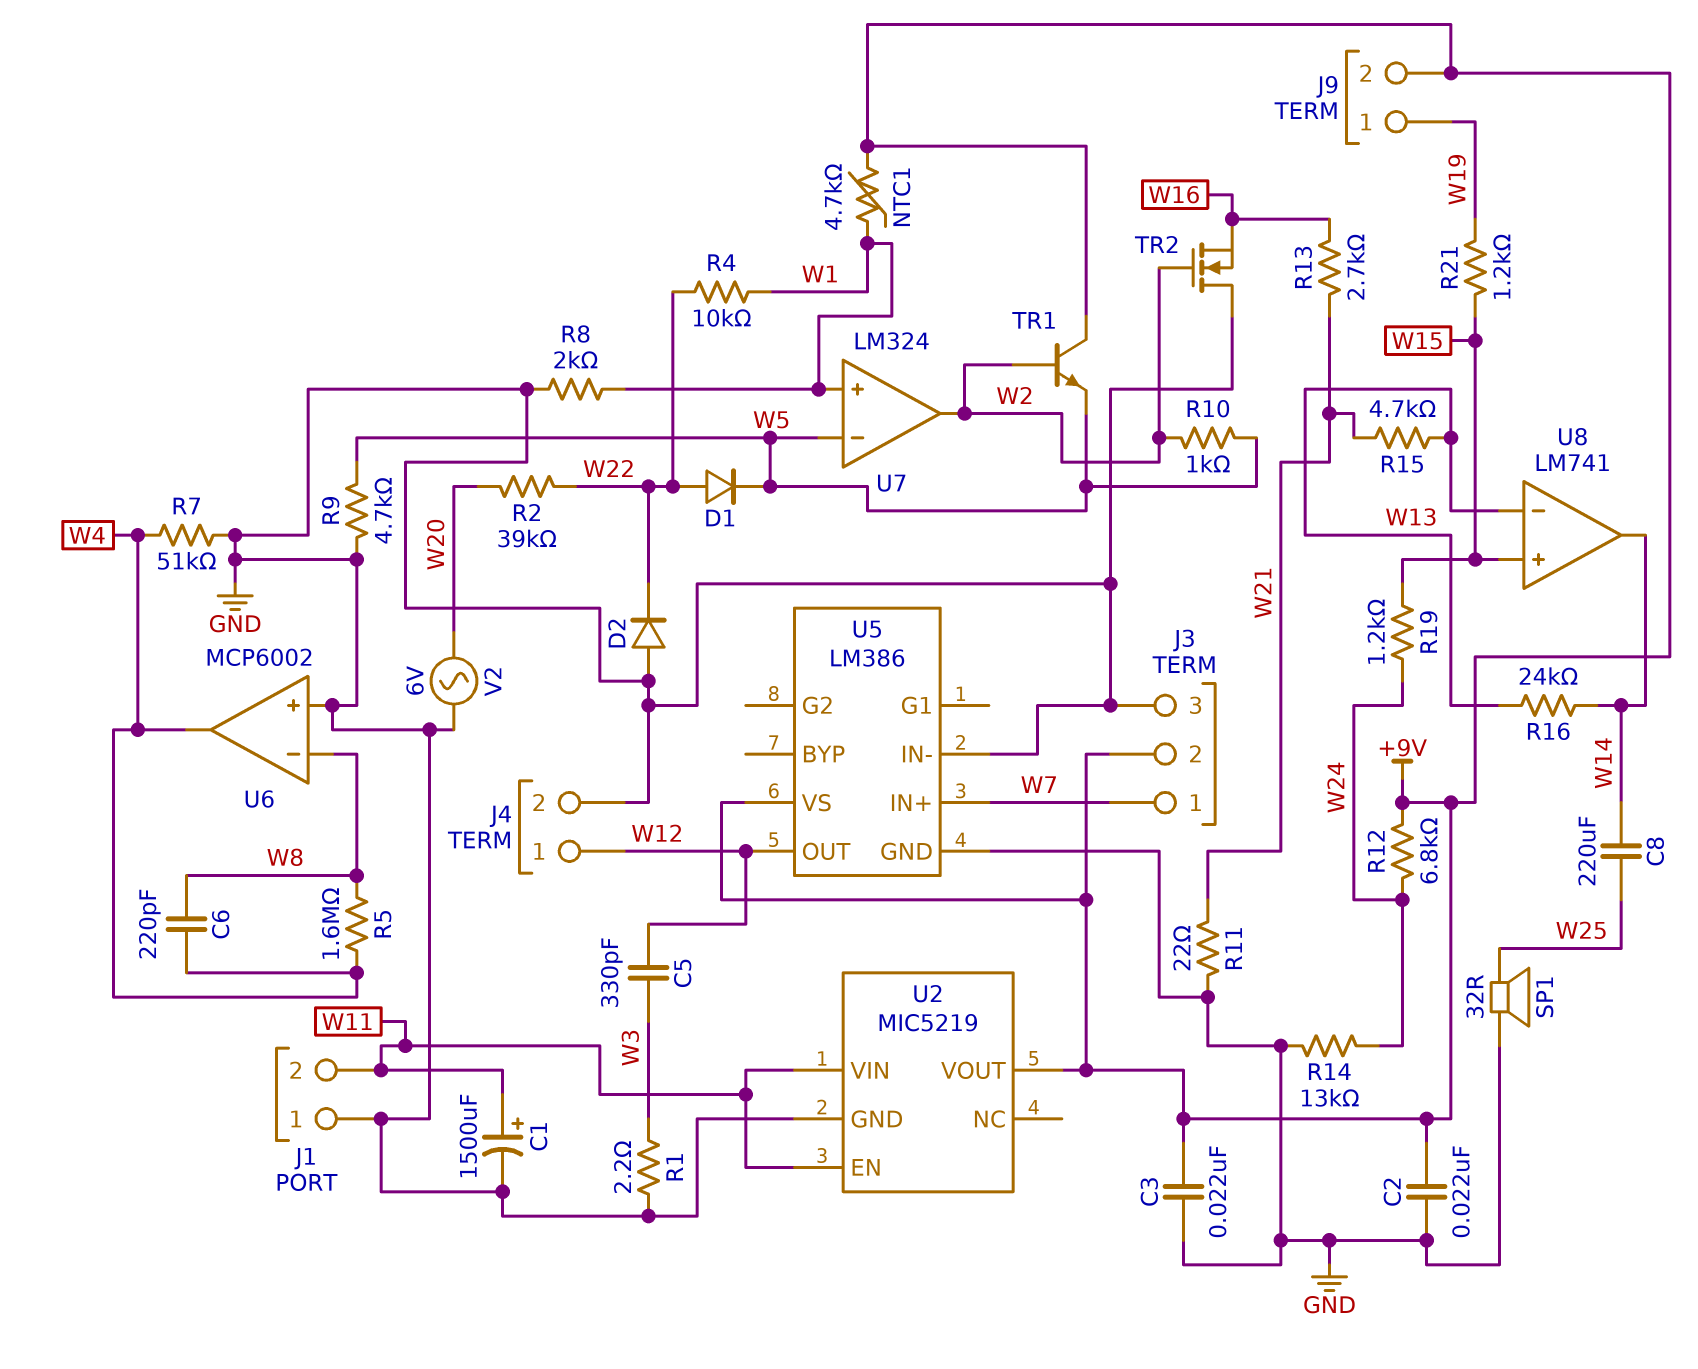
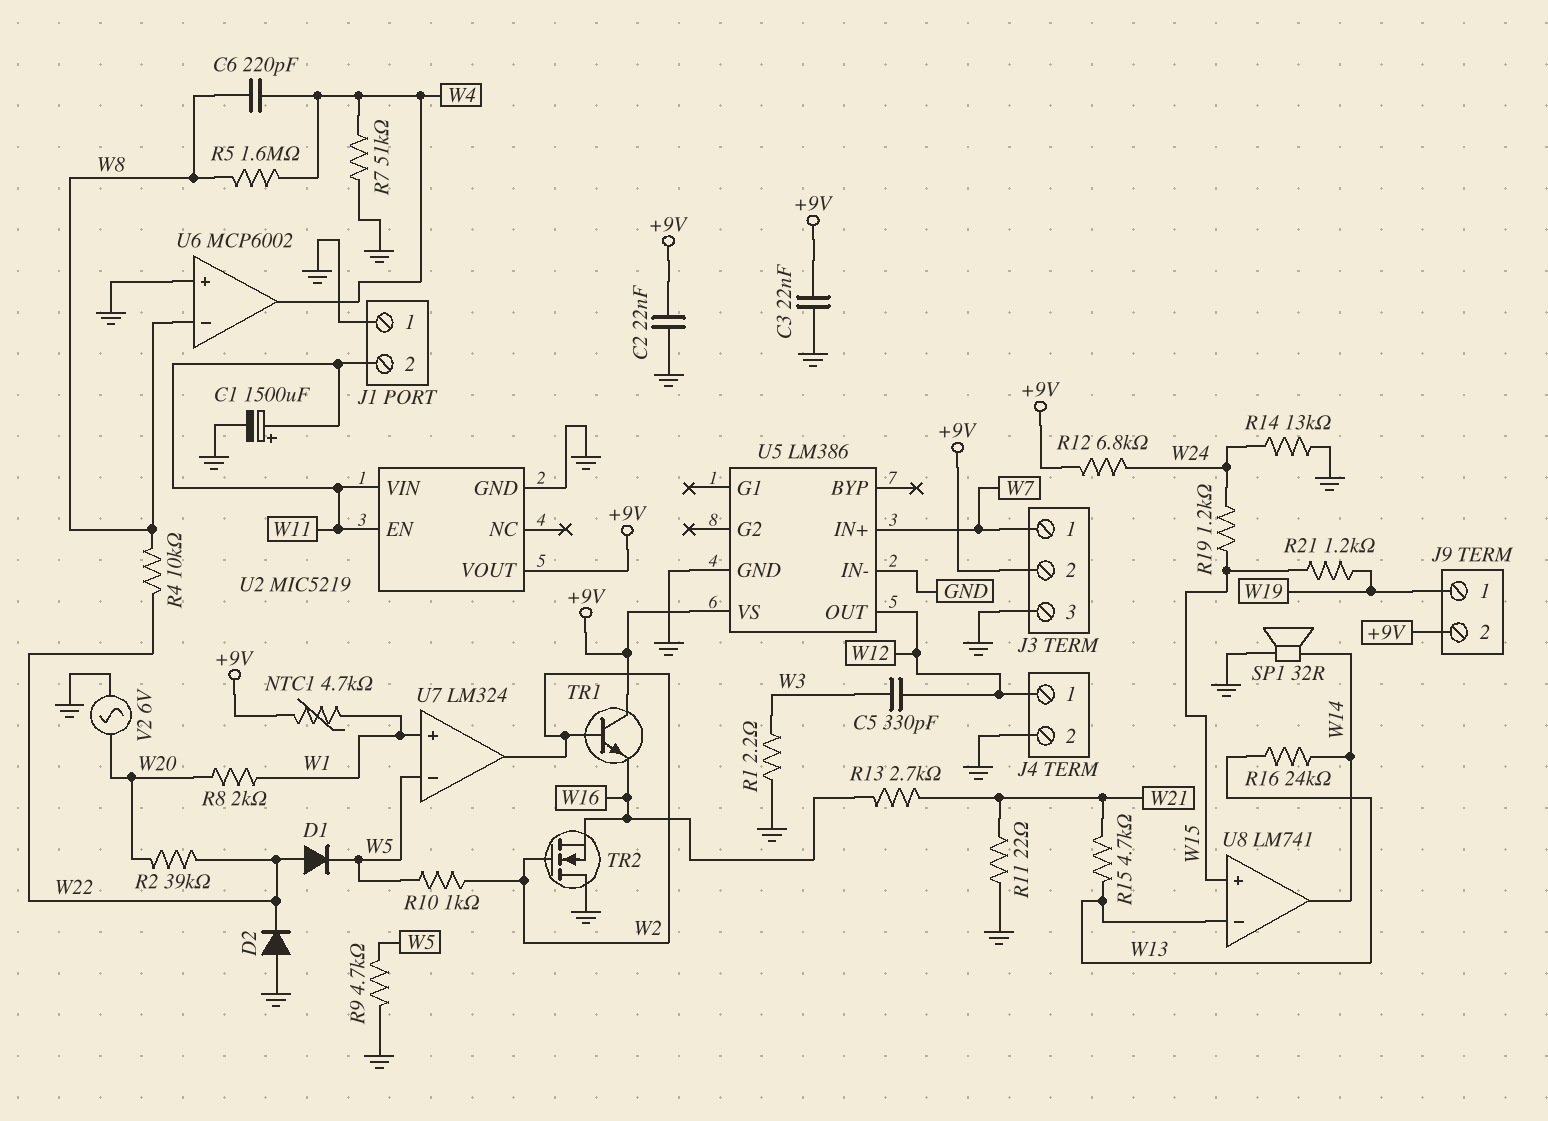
C8: 220uF (W14, W25) -> none
R4: 10k (W1, W22) -> 10k (W8, W22)
R8: 2k (GND, W1) -> 2k (W1, W20)
SP1: speaker 32R (GND, W25) -> speaker 32R (GND, W14)
TR1: NPN (B W2, C +9V, E W5) -> NPN (B W2, C +9V, E W16)

